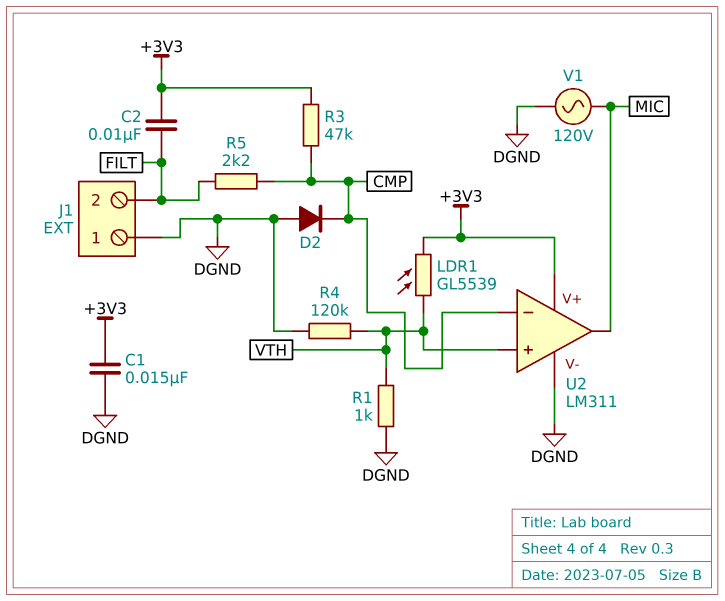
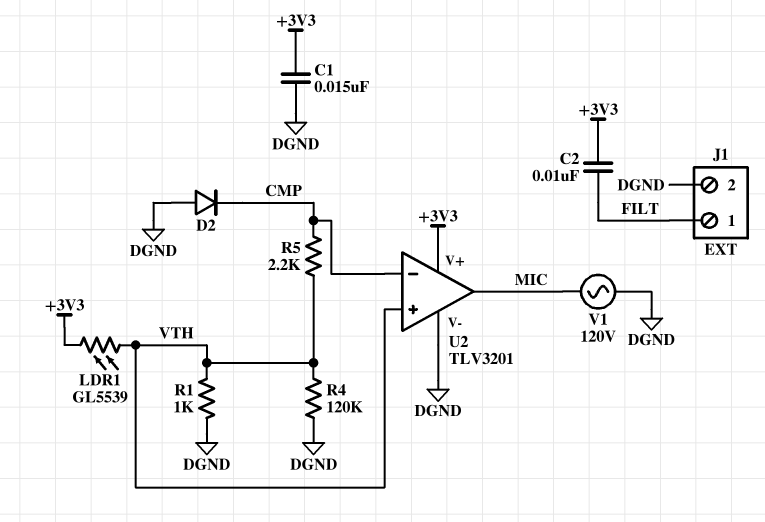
J1 pin 1: DGND -> FILT
J1 pin 2: FILT -> DGND
R3: 47k (+3V3, CMP) -> none
R5: 2.2k (CMP, FILT) -> 2.2k (CMP, VTH)
U2: LM311 -> TLV3201

